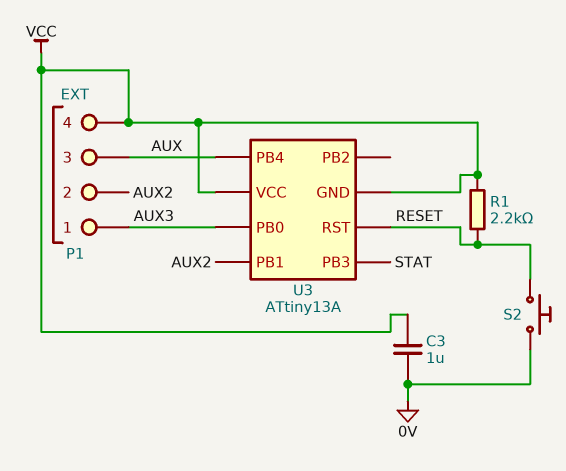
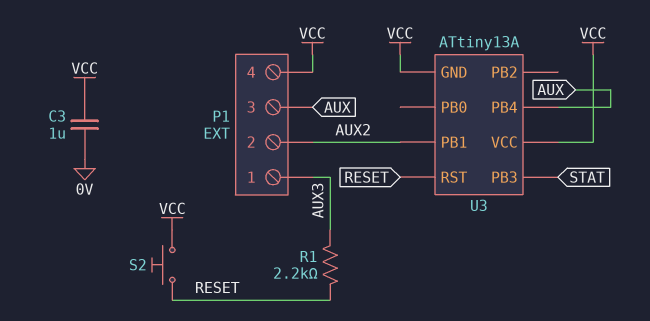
R1: 2.2k (RESET, VCC) -> 2.2k (AUX3, RESET)
S2: button (0V, RESET) -> button (RESET, VCC)
U3 pin PB0: AUX3 -> none

